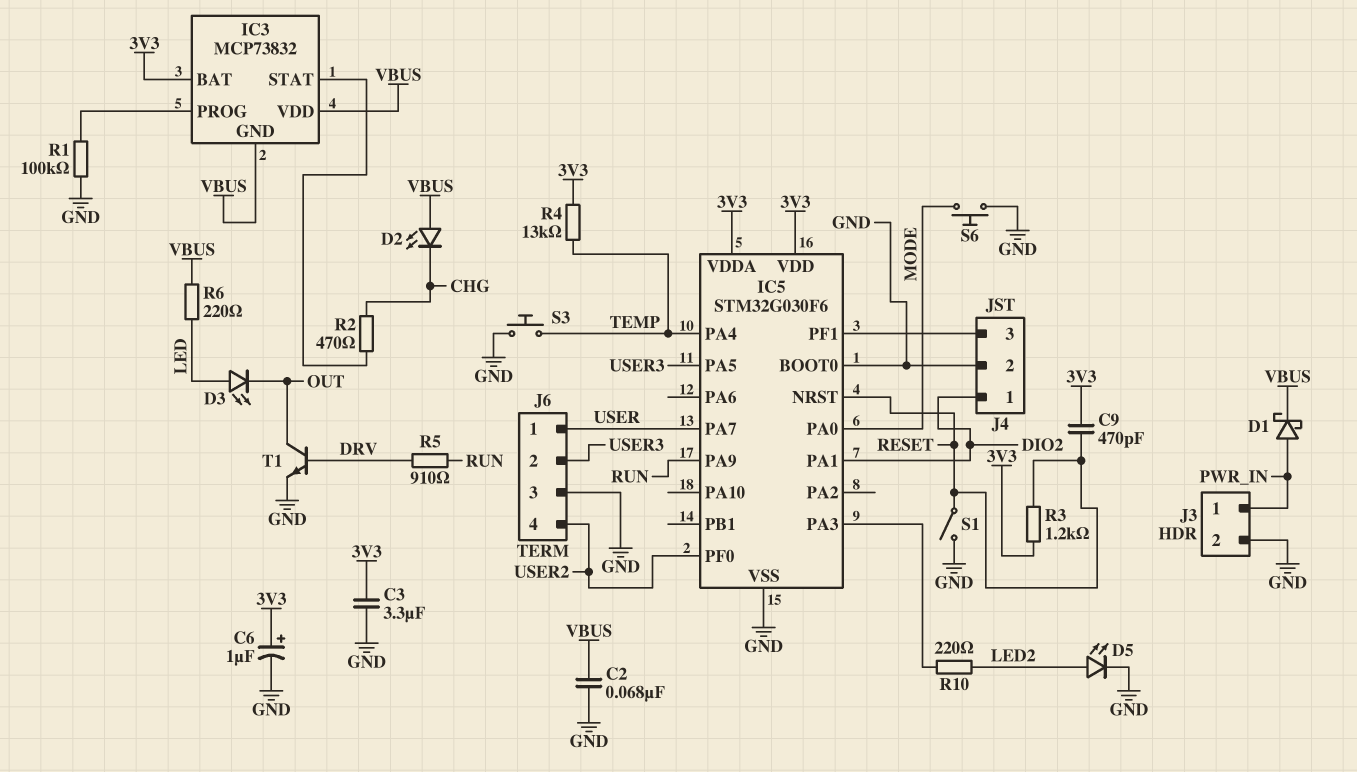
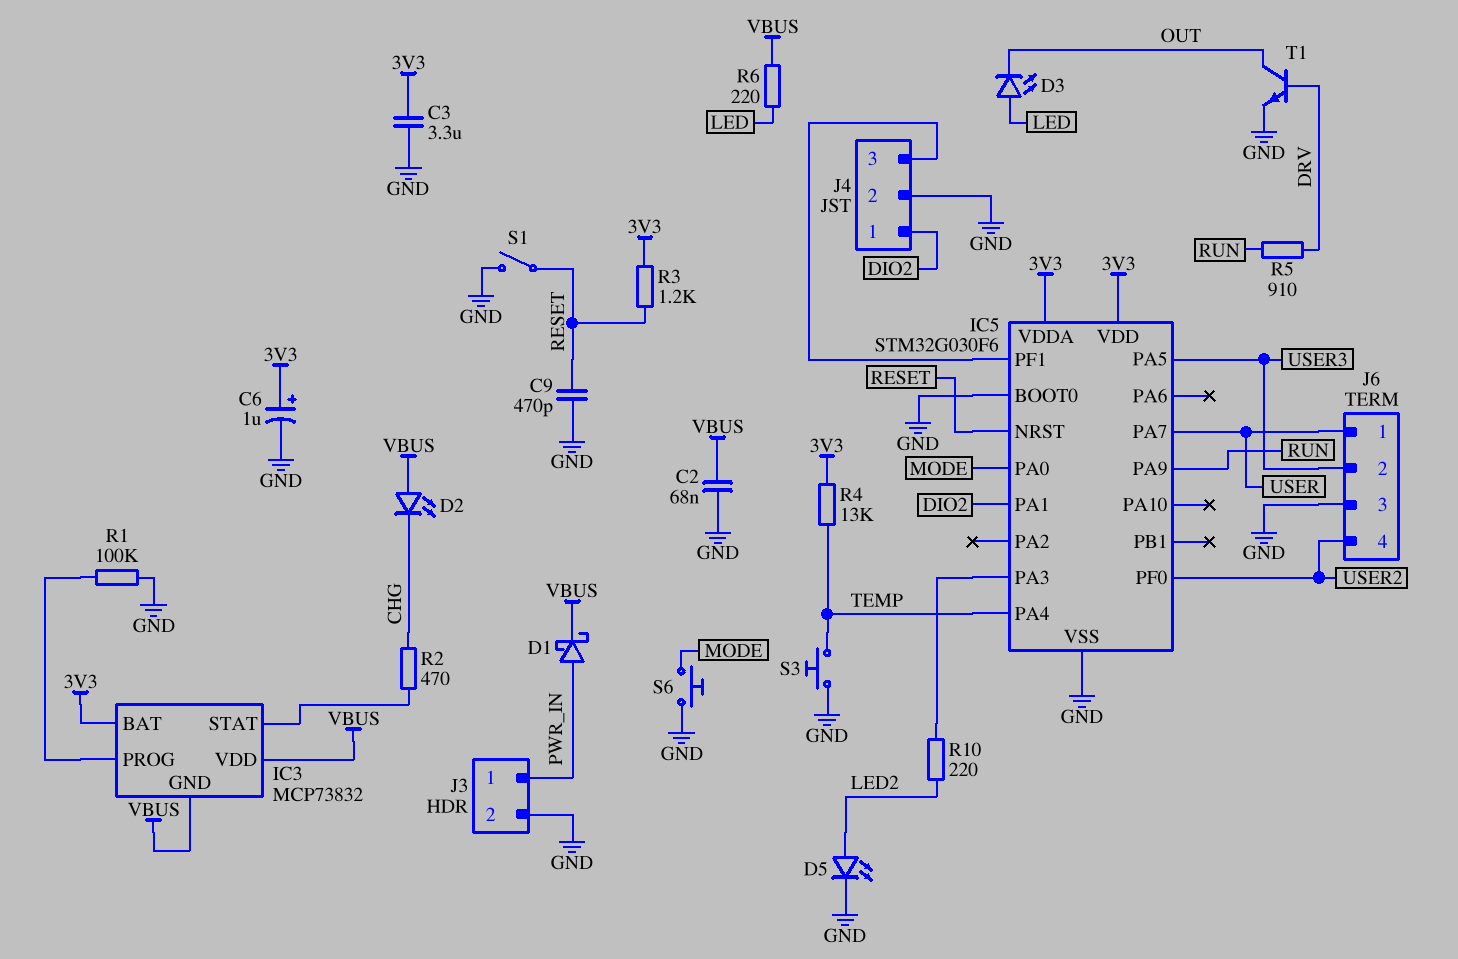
C9: 470pF (3V3, RESET) -> 470pF (GND, RESET)

